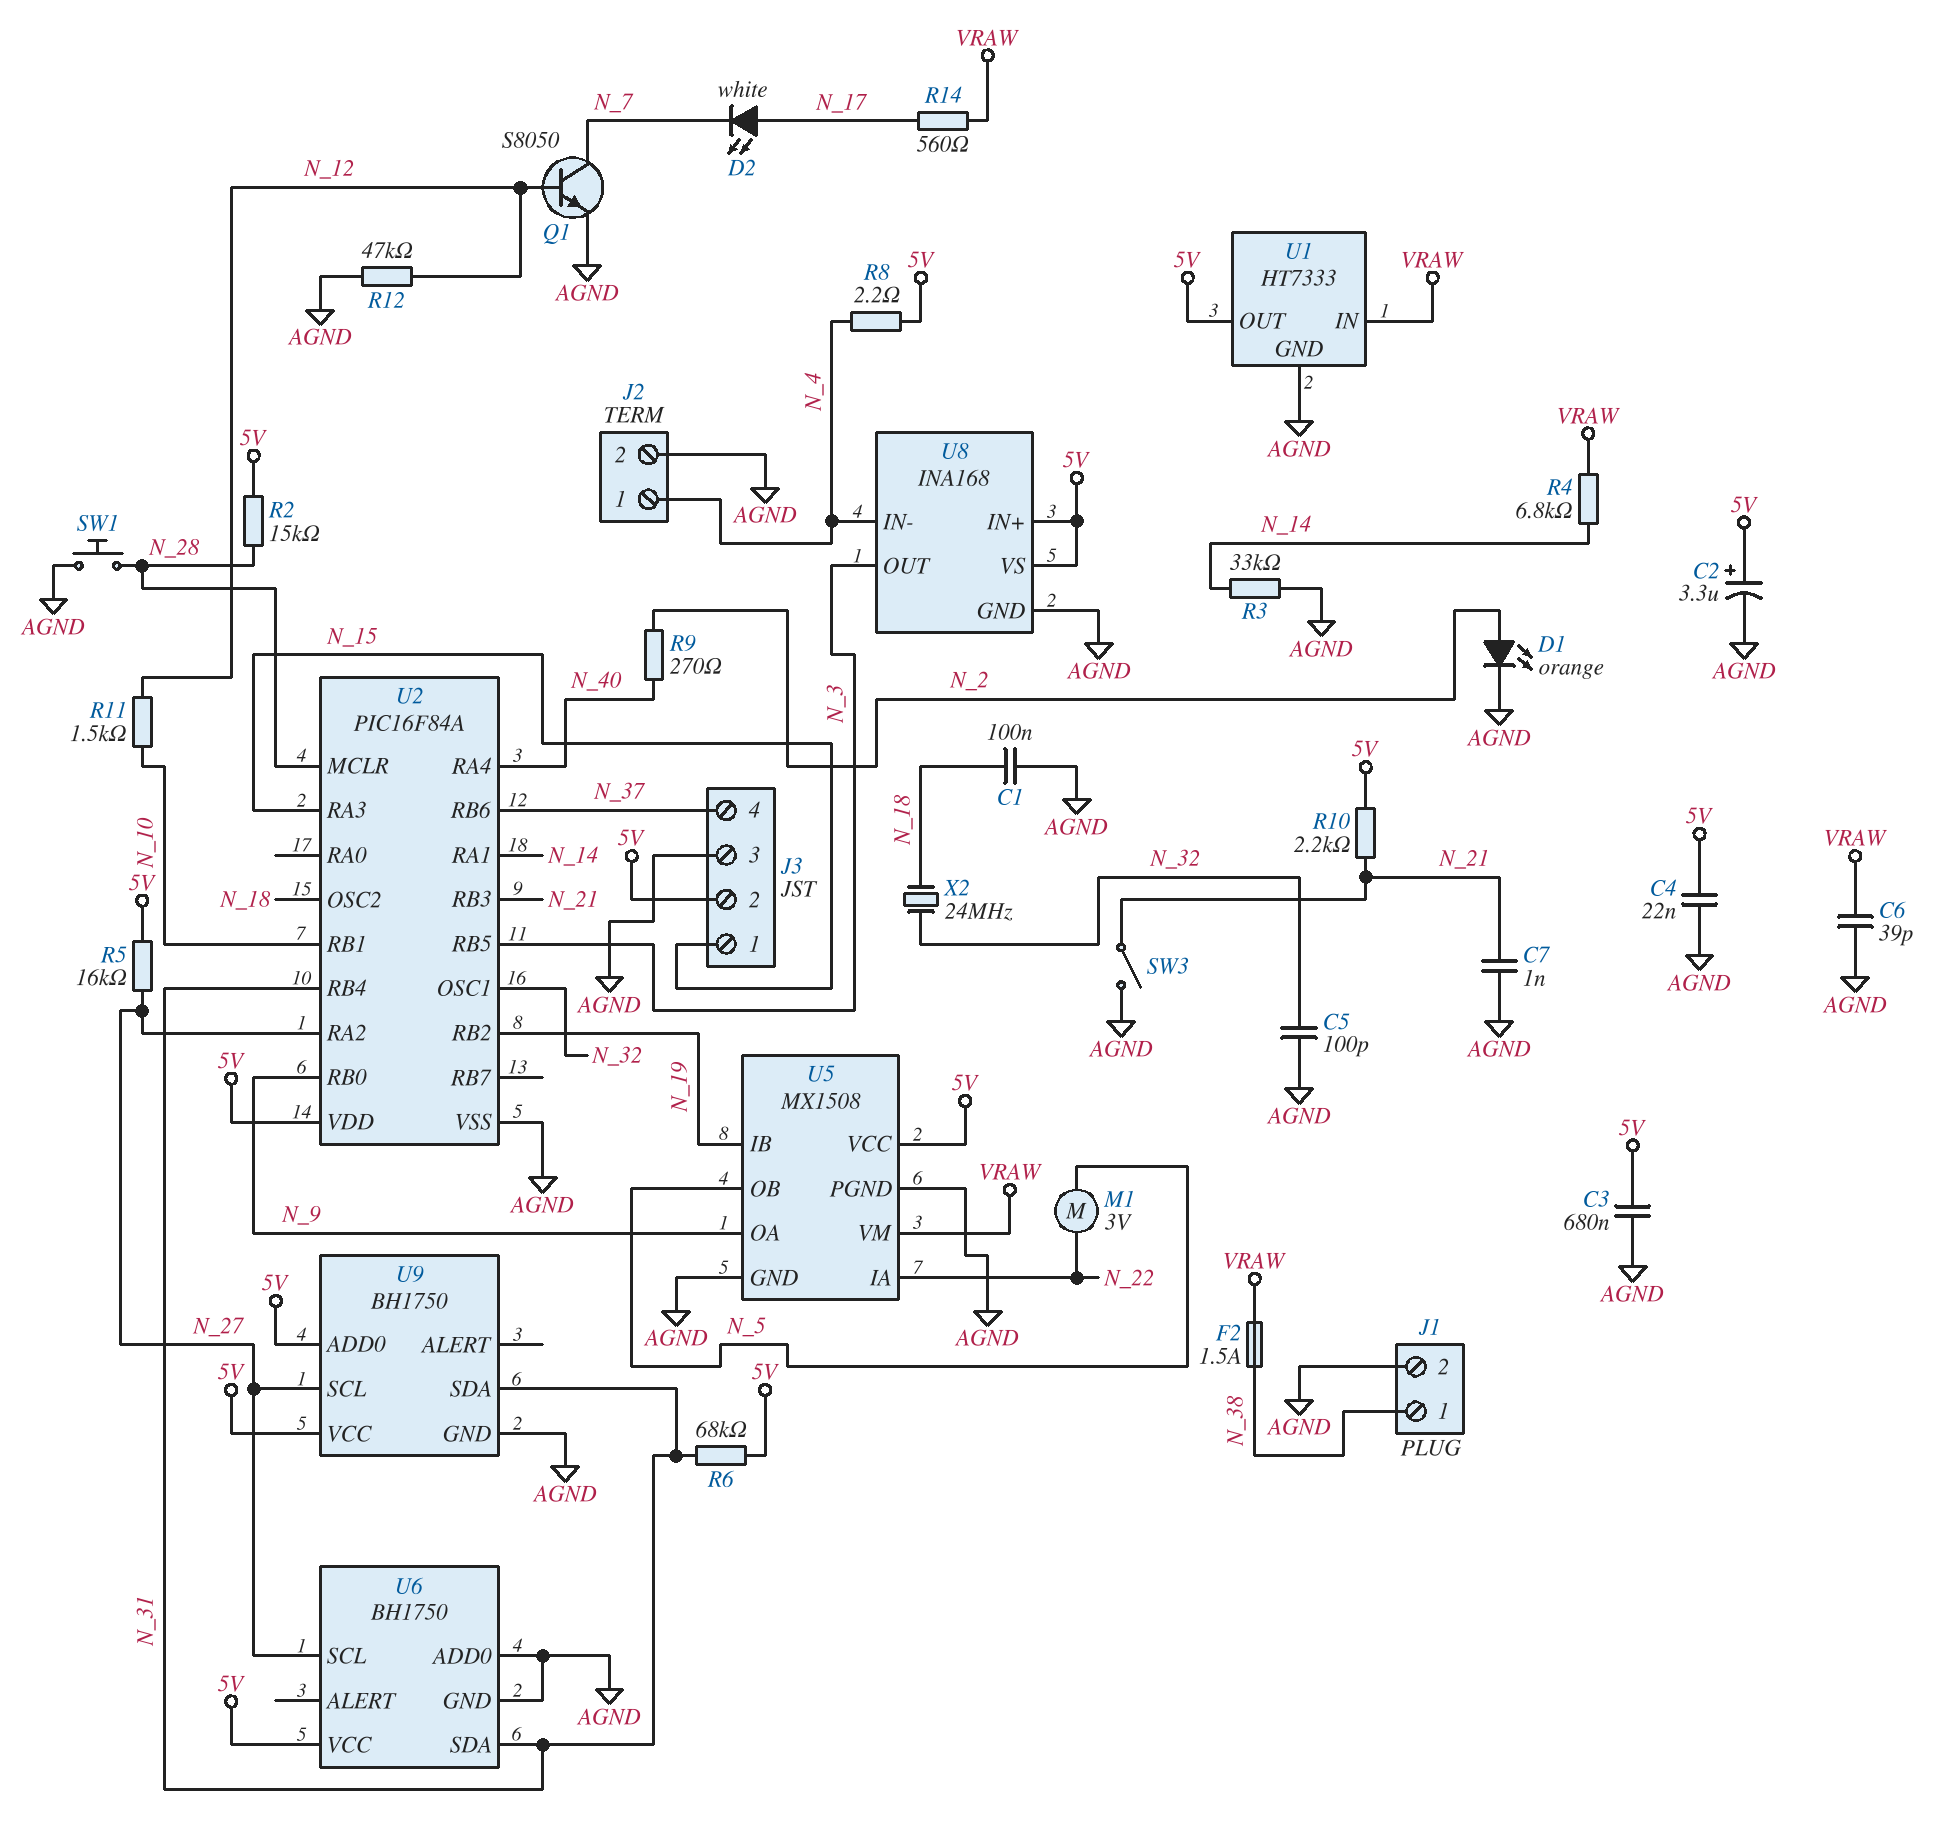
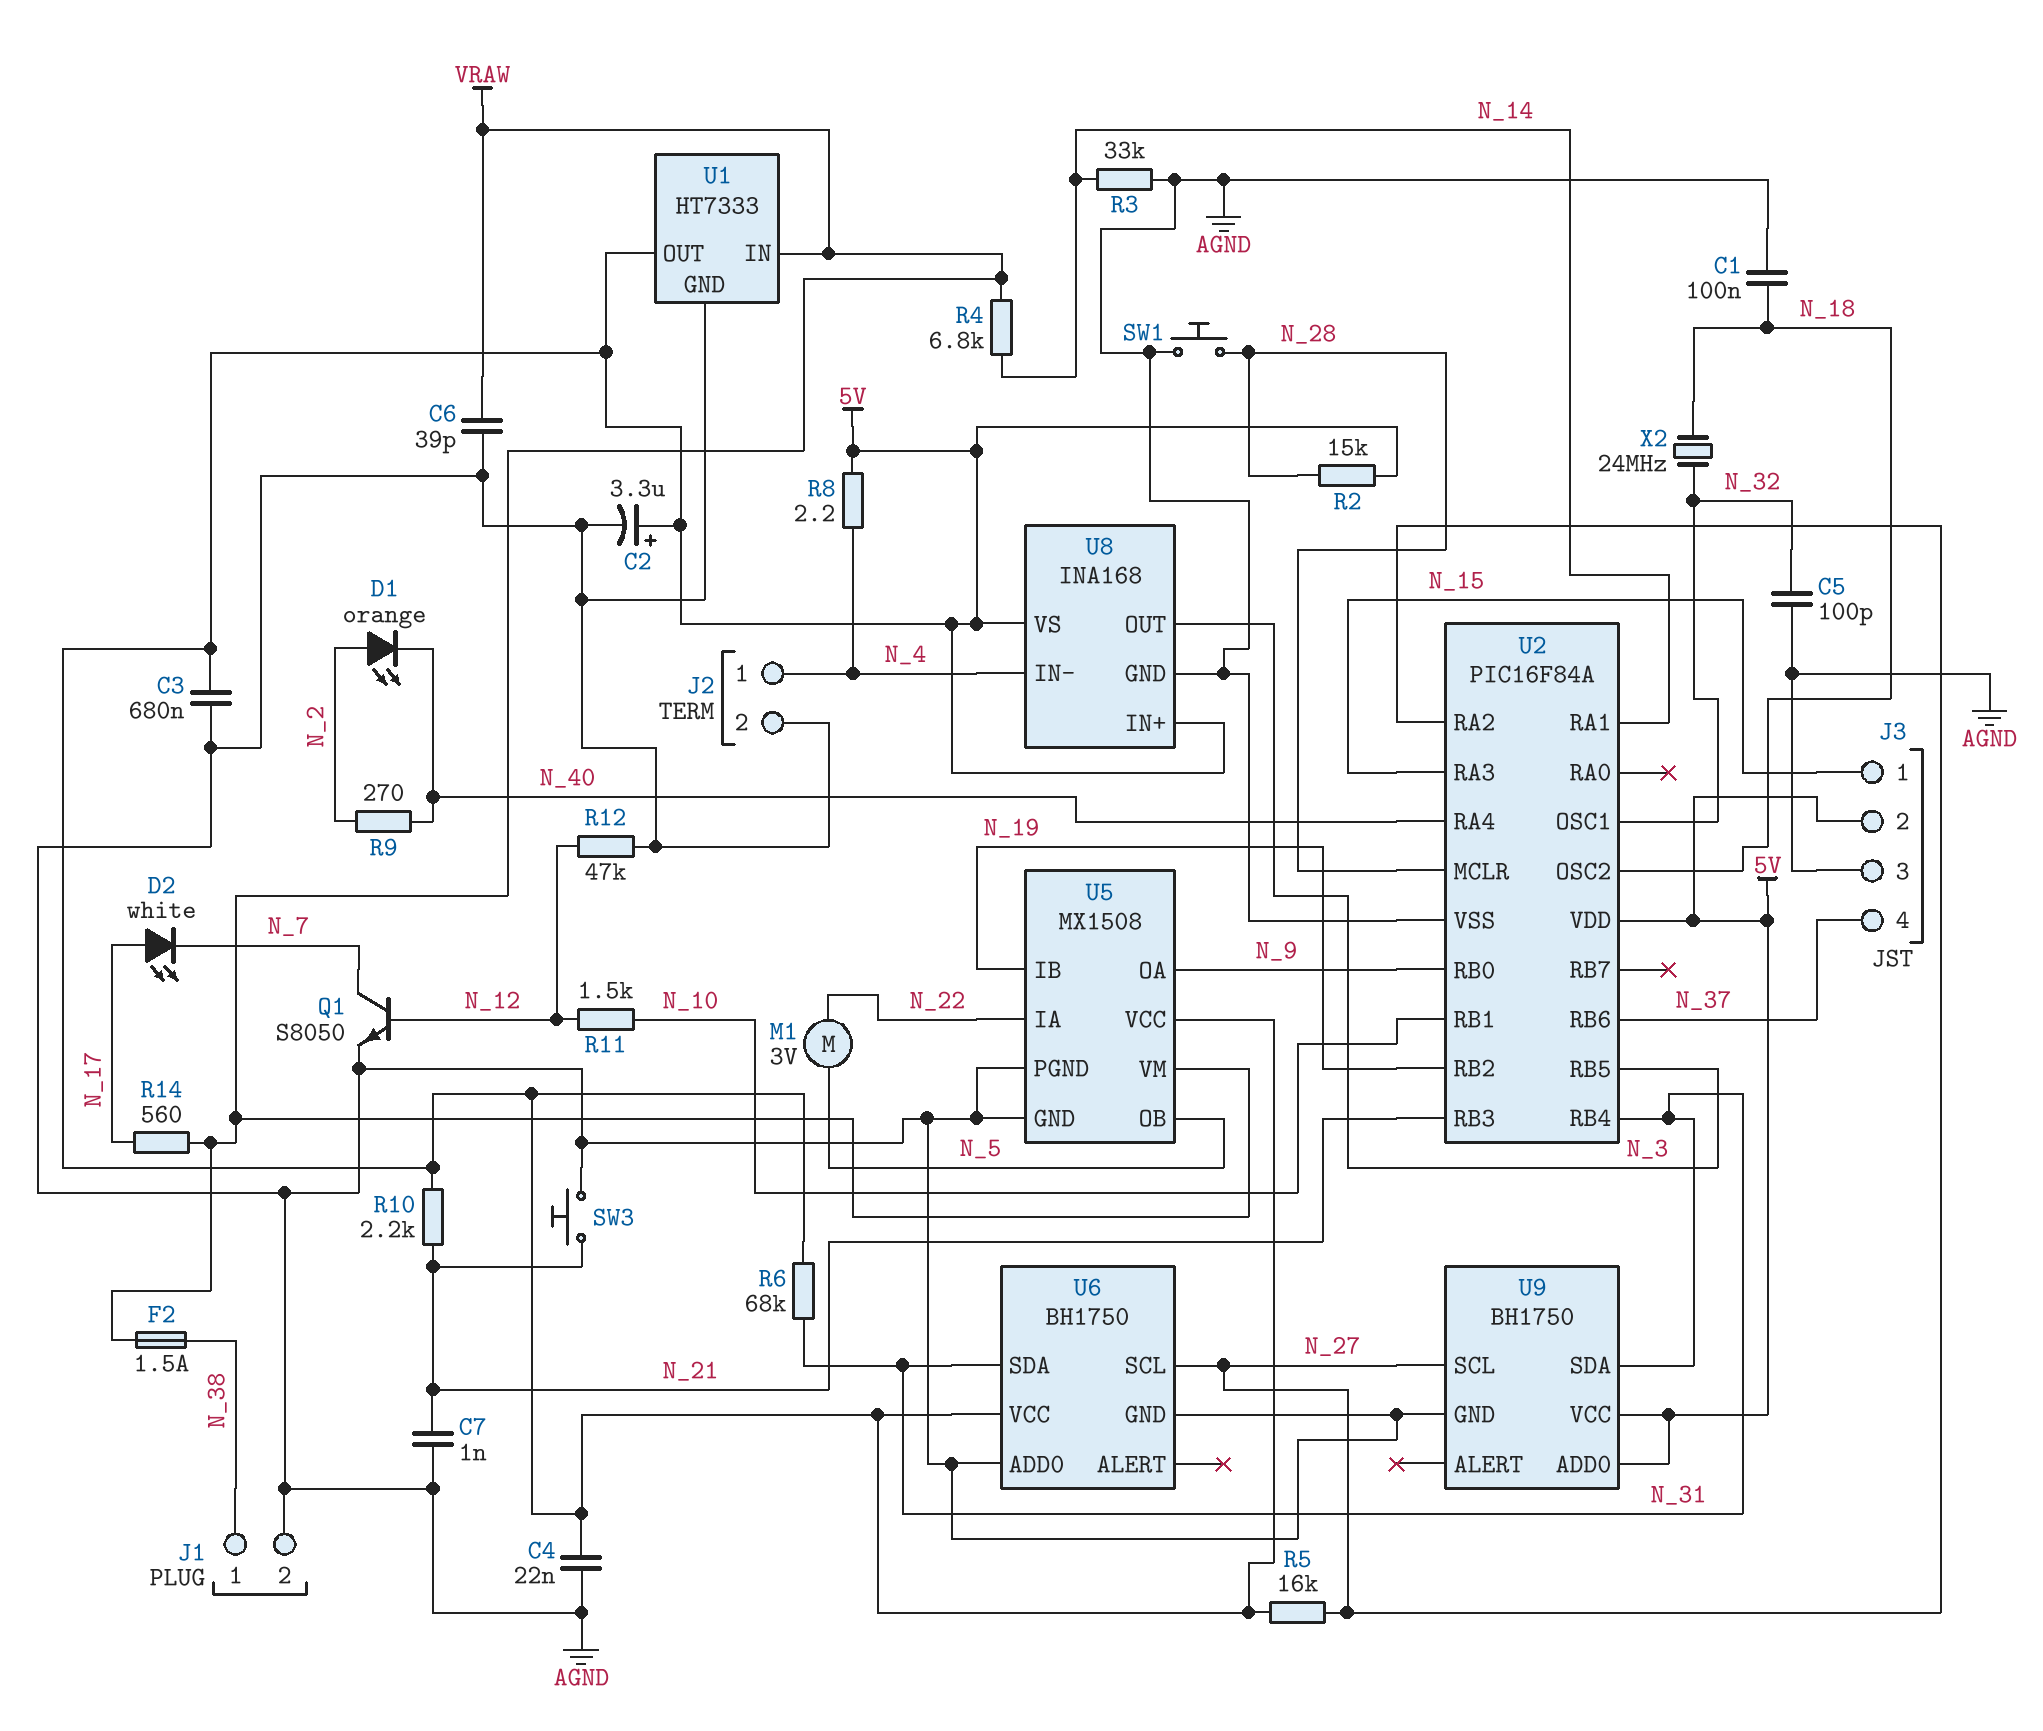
D1: LED orange (A N_2, K AGND) -> LED orange (A N_2, K N_40)
SW3: switch (AGND, N_21) -> button (AGND, N_21)

